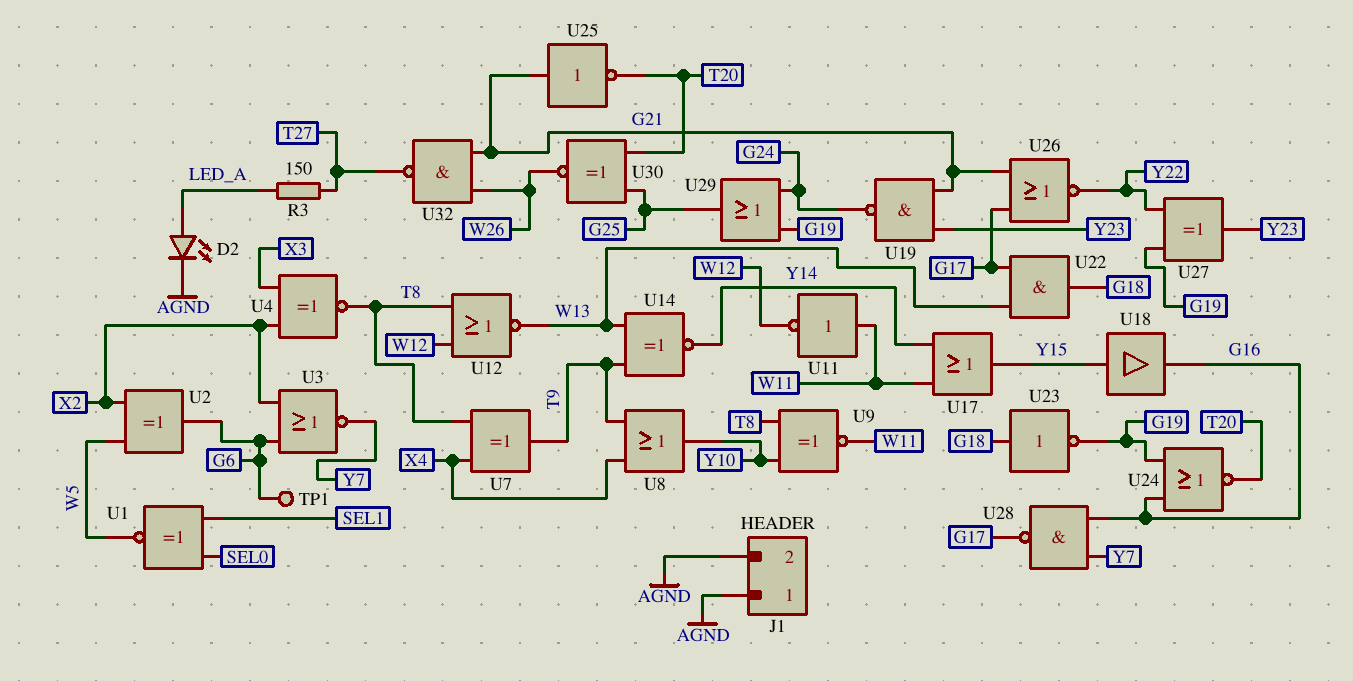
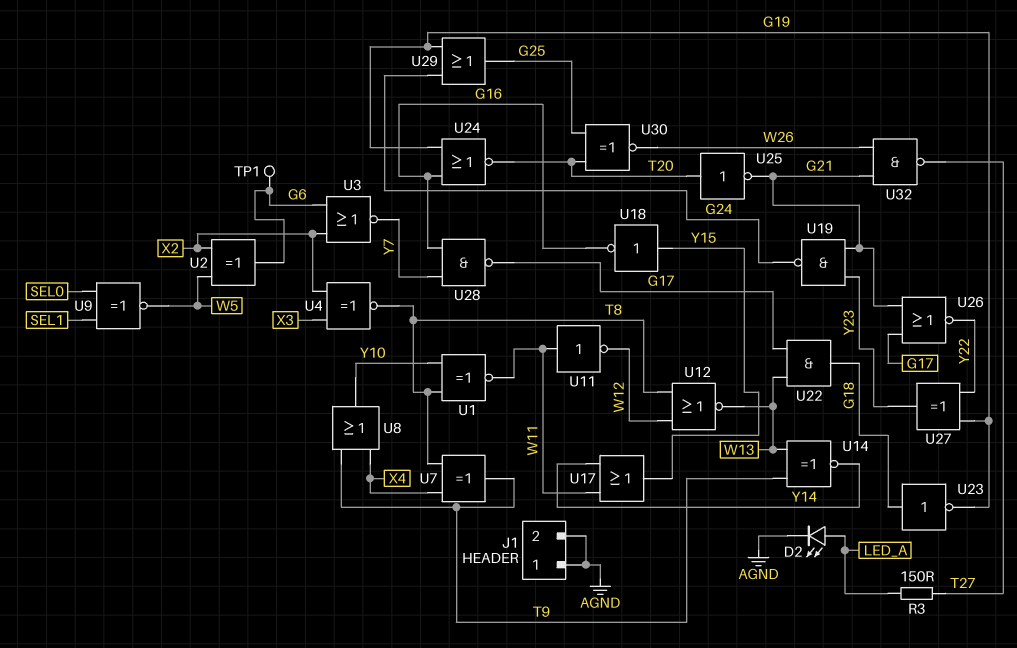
U1: XNOR (in SEL0, in SEL1, out W5) -> XNOR (in T8, in Y10, out W11)
U9: XNOR (in T8, in Y10, out W11) -> XNOR (in SEL0, in SEL1, out W5)
U18: buffer (in Y15, out G16) -> NOT (in Y15, out G16)
U25: NOT (in G21, out T20) -> NOT (in T20, out G21)

